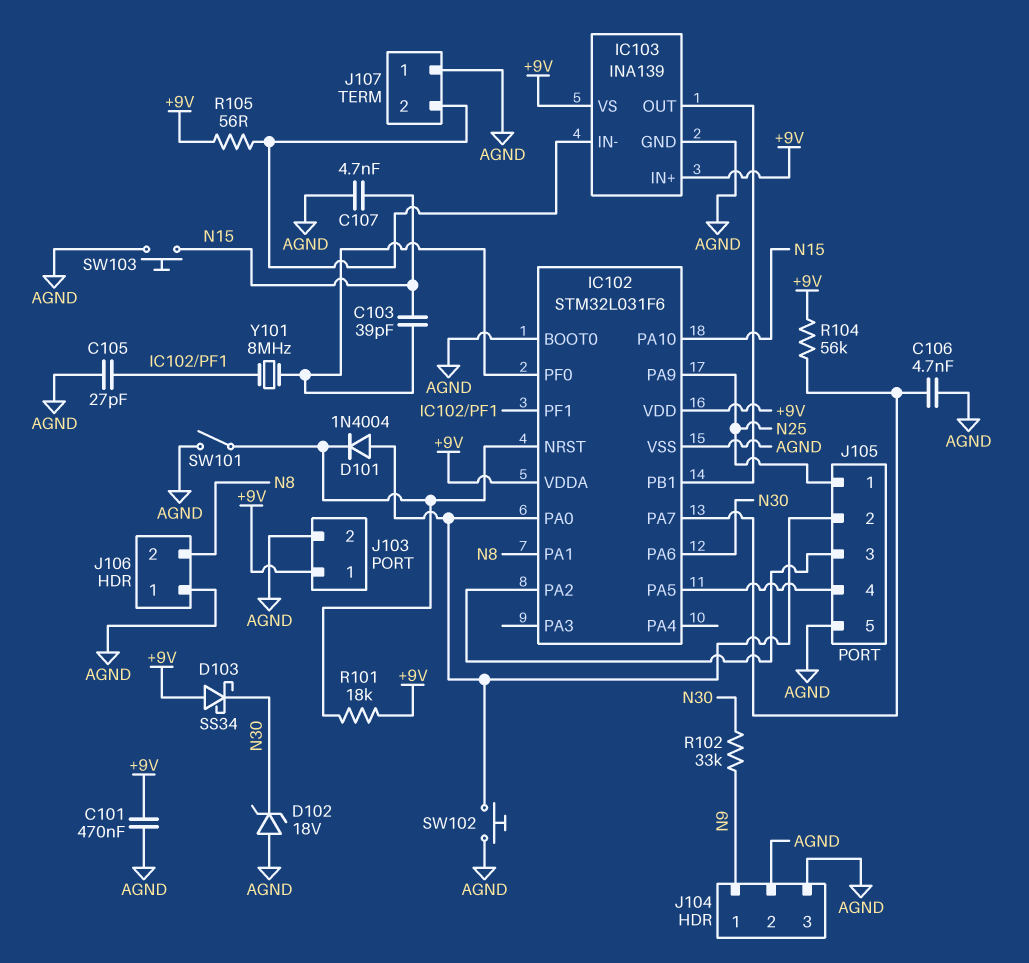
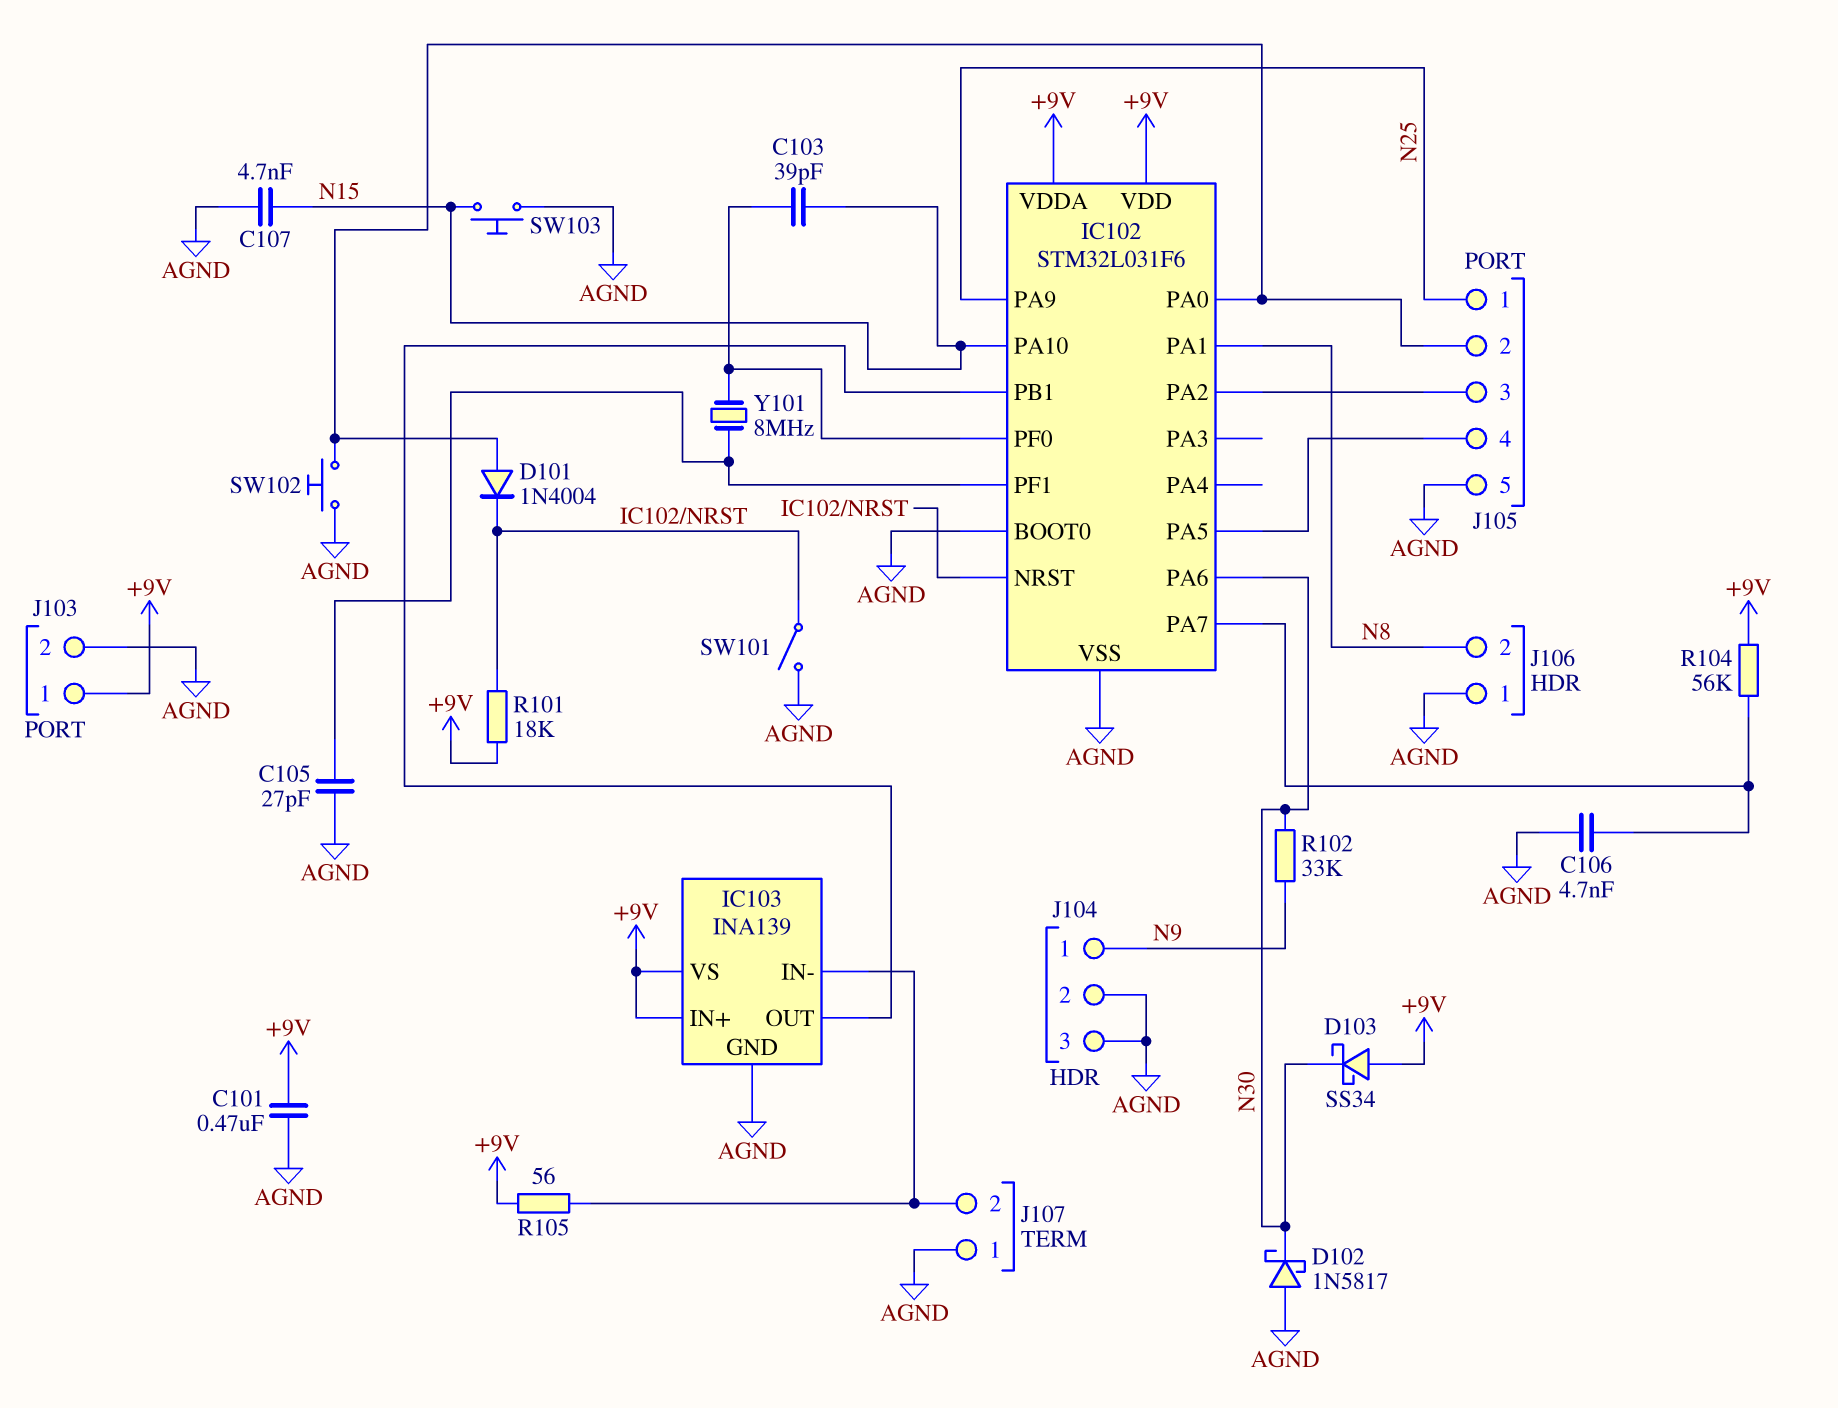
D102: zener 18V (A AGND, K N30) -> schottky 1N5817 (A AGND, K N30)

